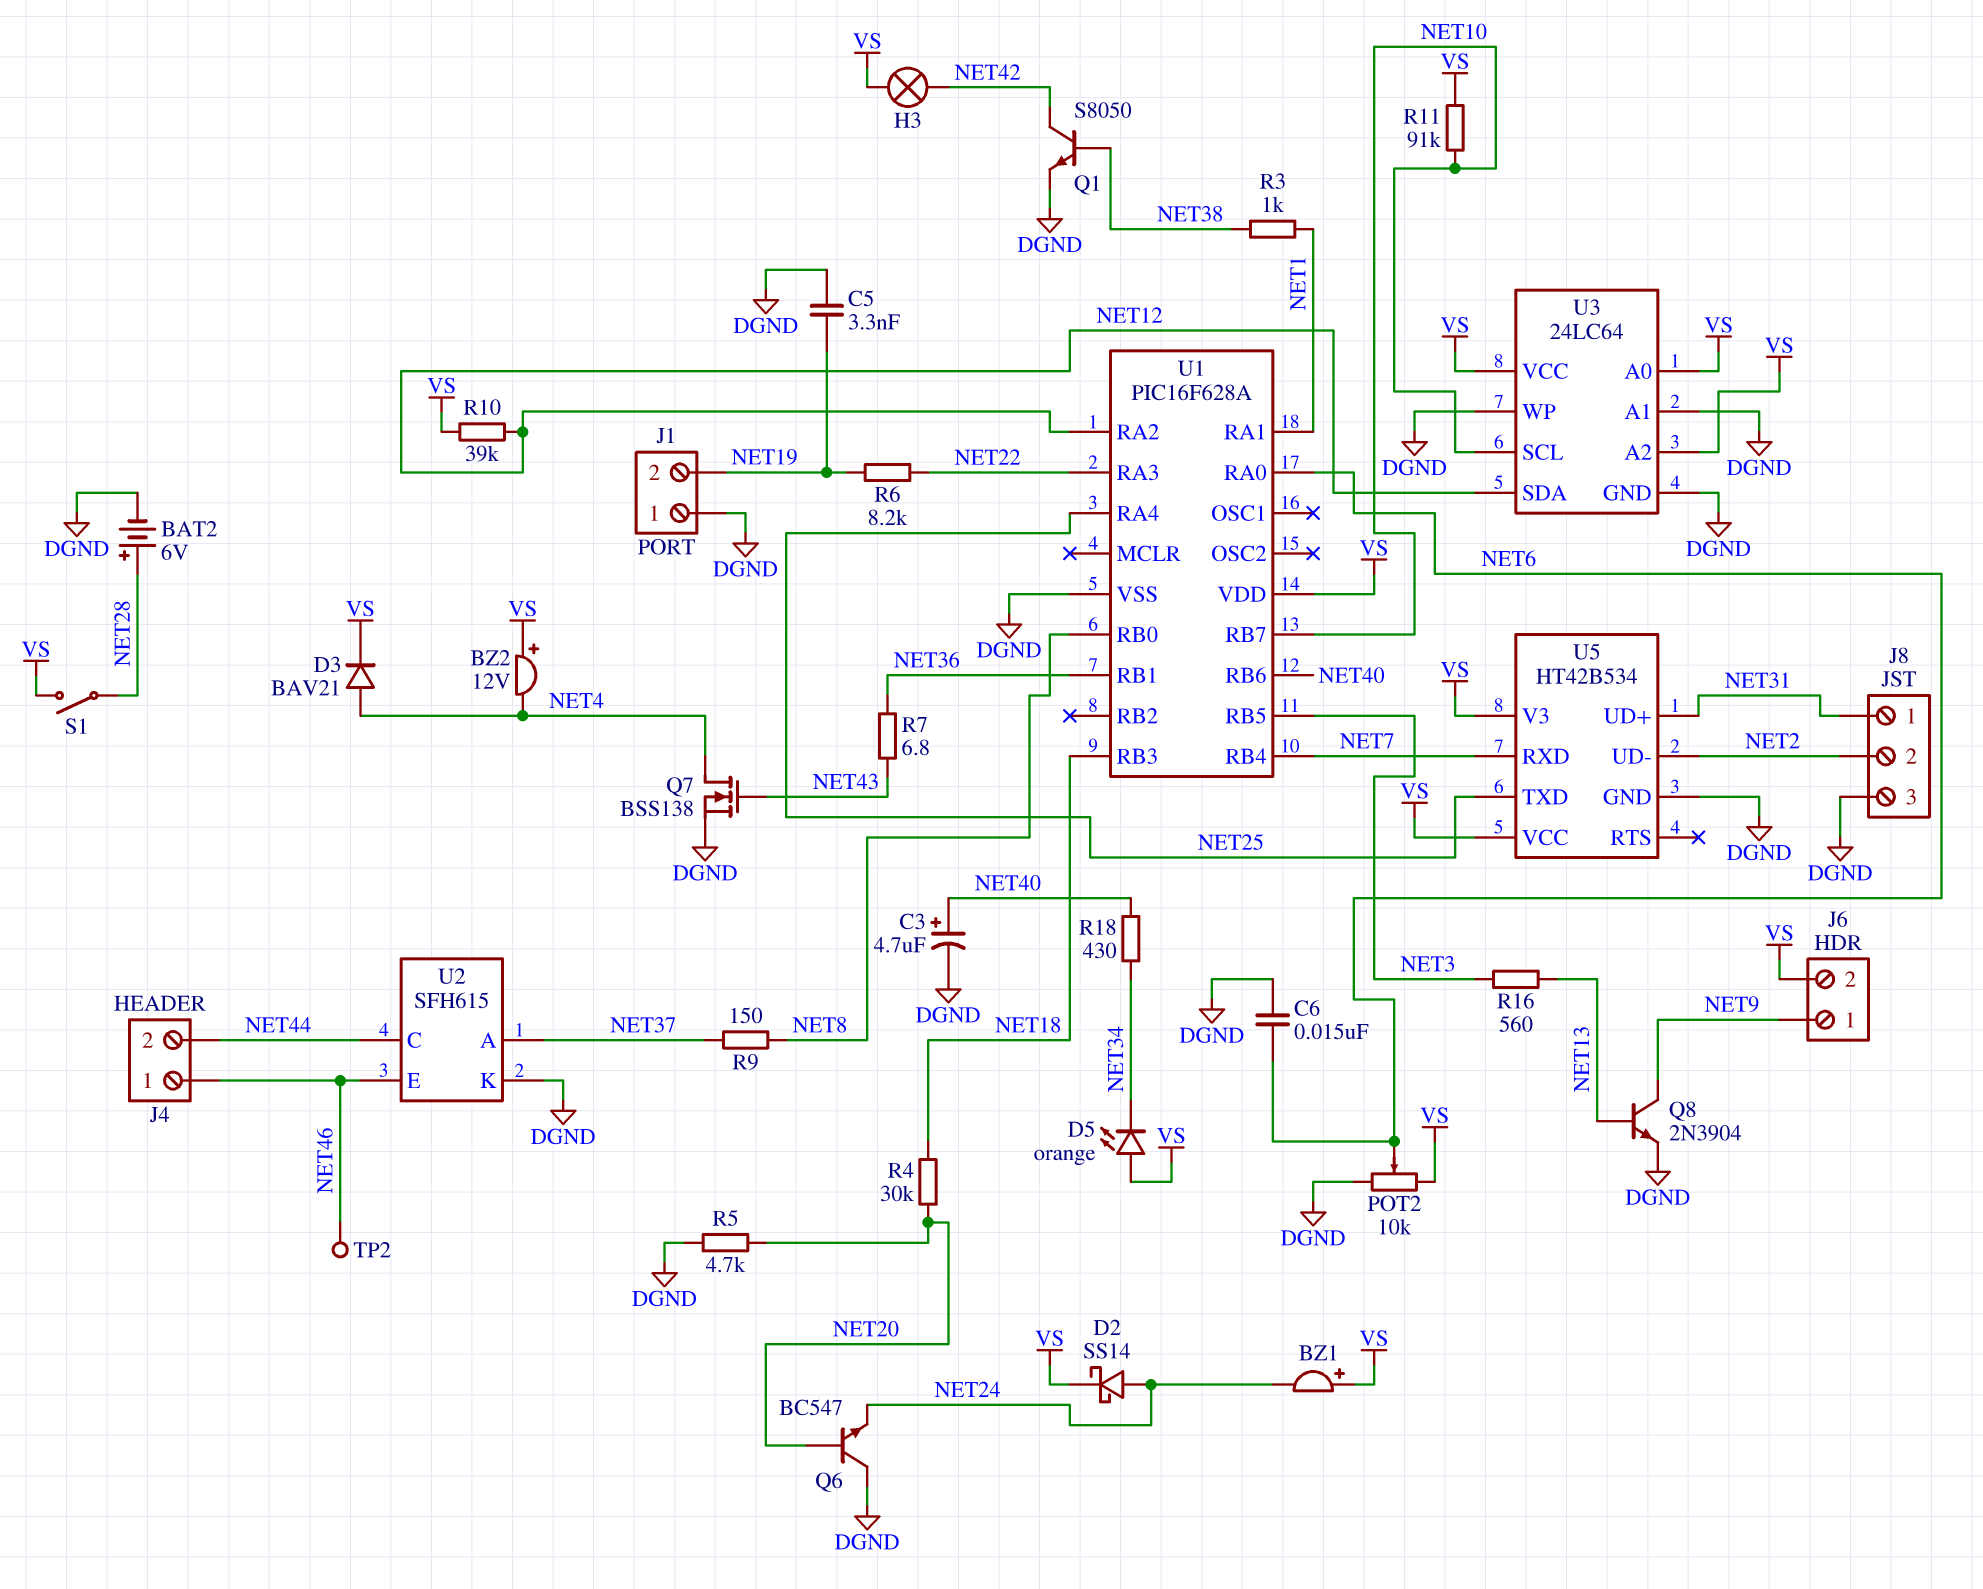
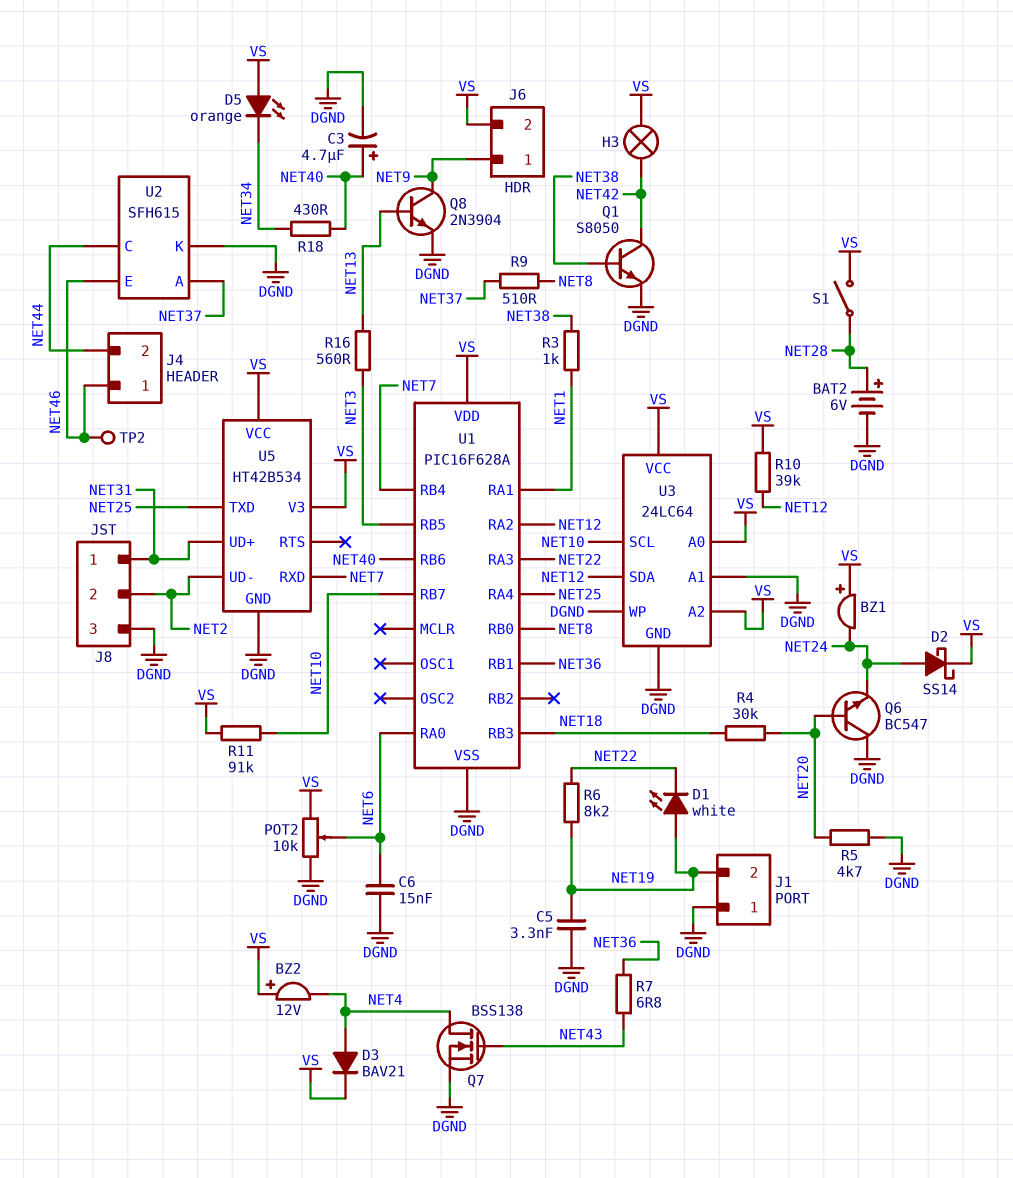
D1: none -> LED white (A NET19, K NET22)
R9: 150 (NET8, NET37) -> 510 (NET8, NET37)

